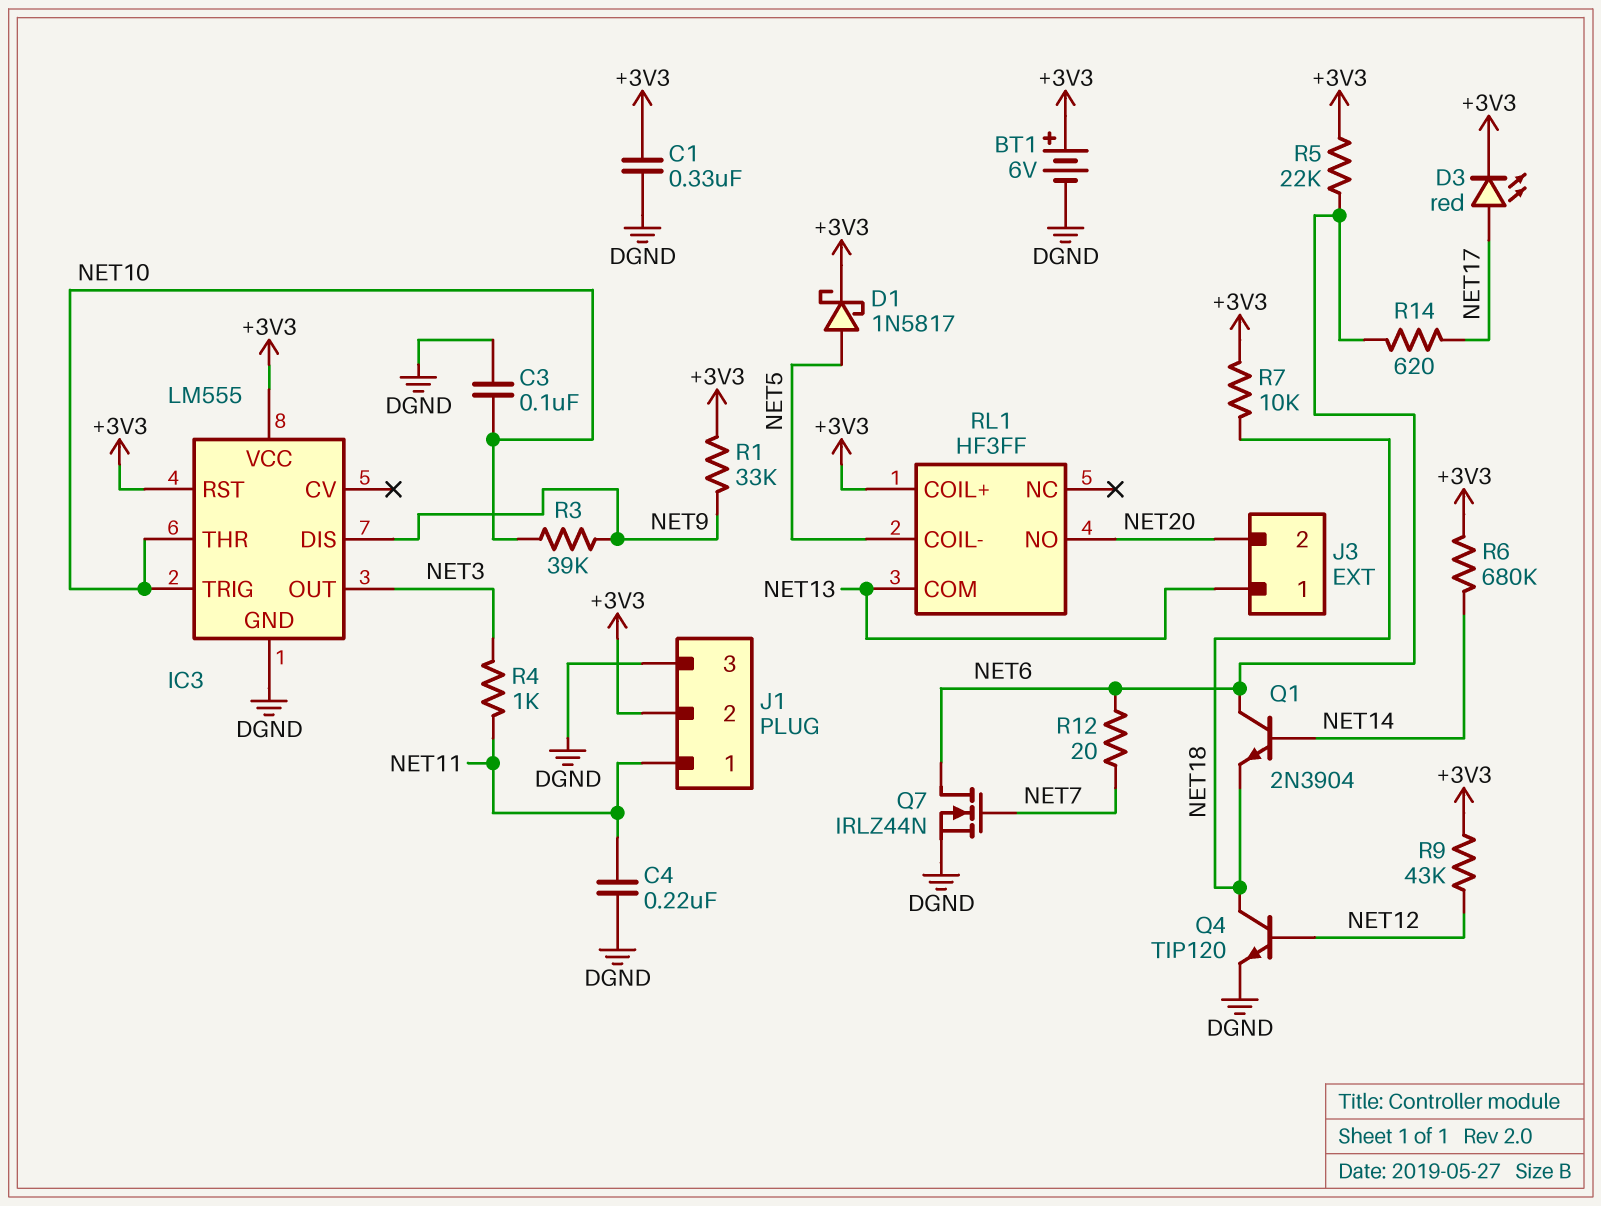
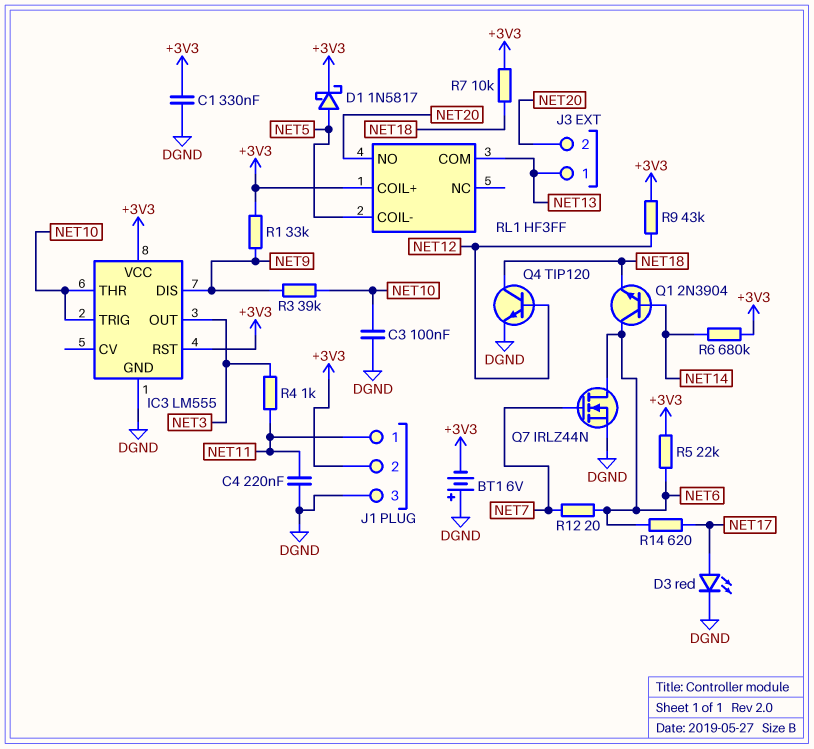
BT1: 6V (plus +3V3, minus DGND) -> 6V (plus DGND, minus +3V3)
D3: LED red (A NET17, K +3V3) -> LED red (A NET17, K DGND)

